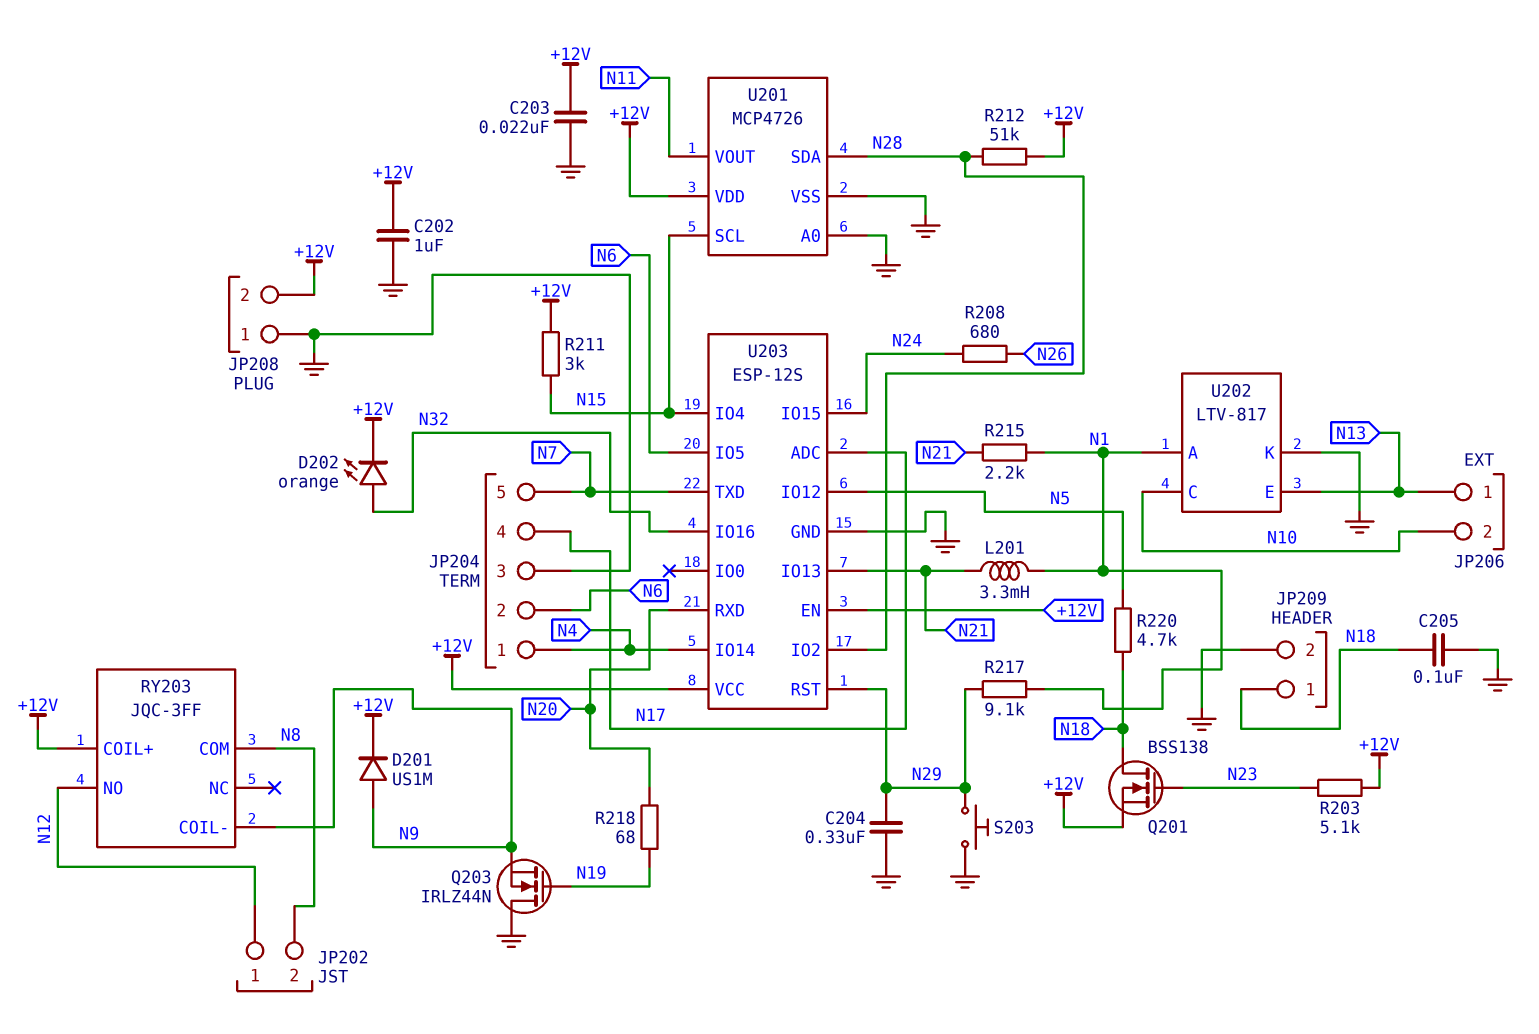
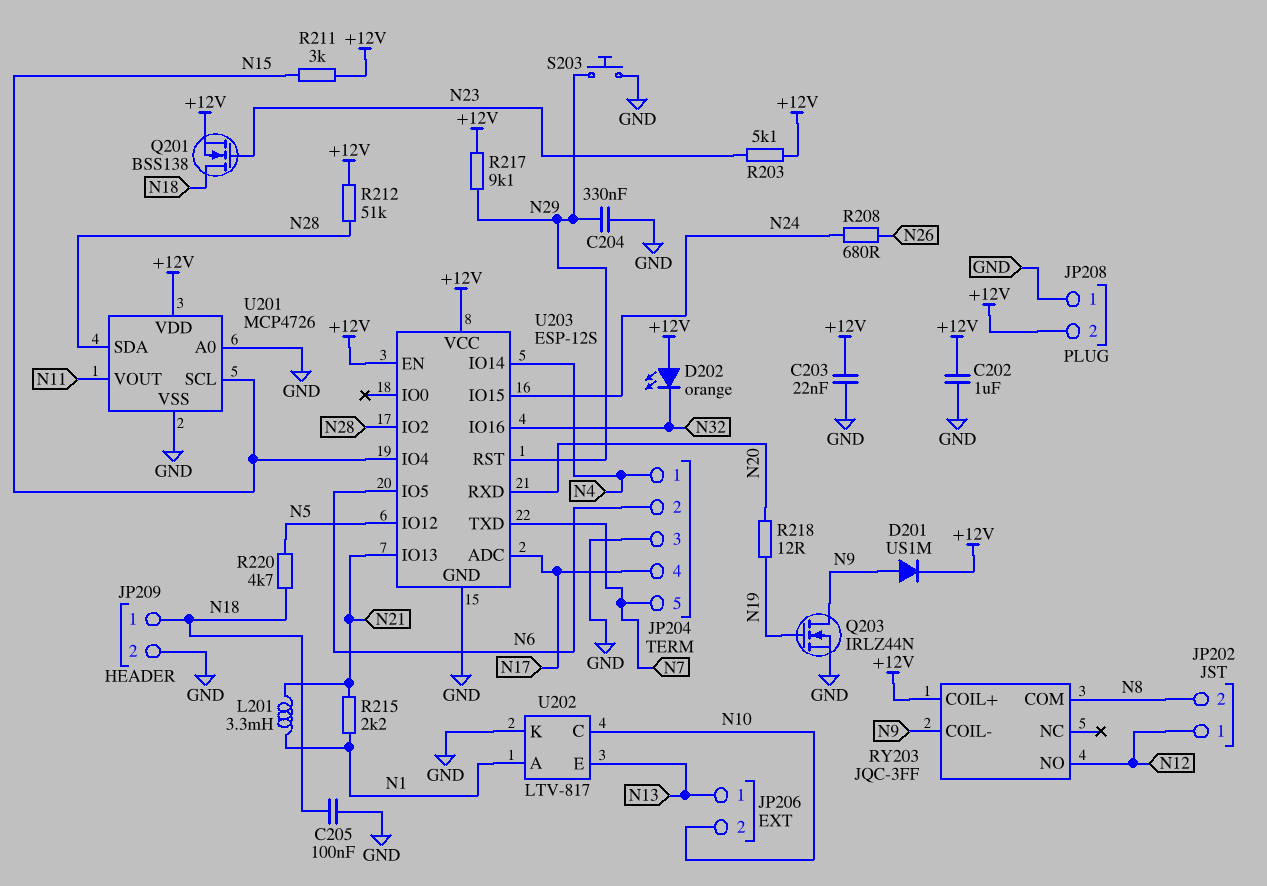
D202: LED orange (A N32, K +12V) -> LED orange (A +12V, K N32)
Q203: NMOS IRLZ44N (G N19, D GND, S N9) -> NMOS IRLZ44N (G N19, D N9, S GND)
R217: 9.1k (N1, N29) -> 9.1k (+12V, N29)
R218: 68 (N19, N20) -> 12 (N19, N20)

